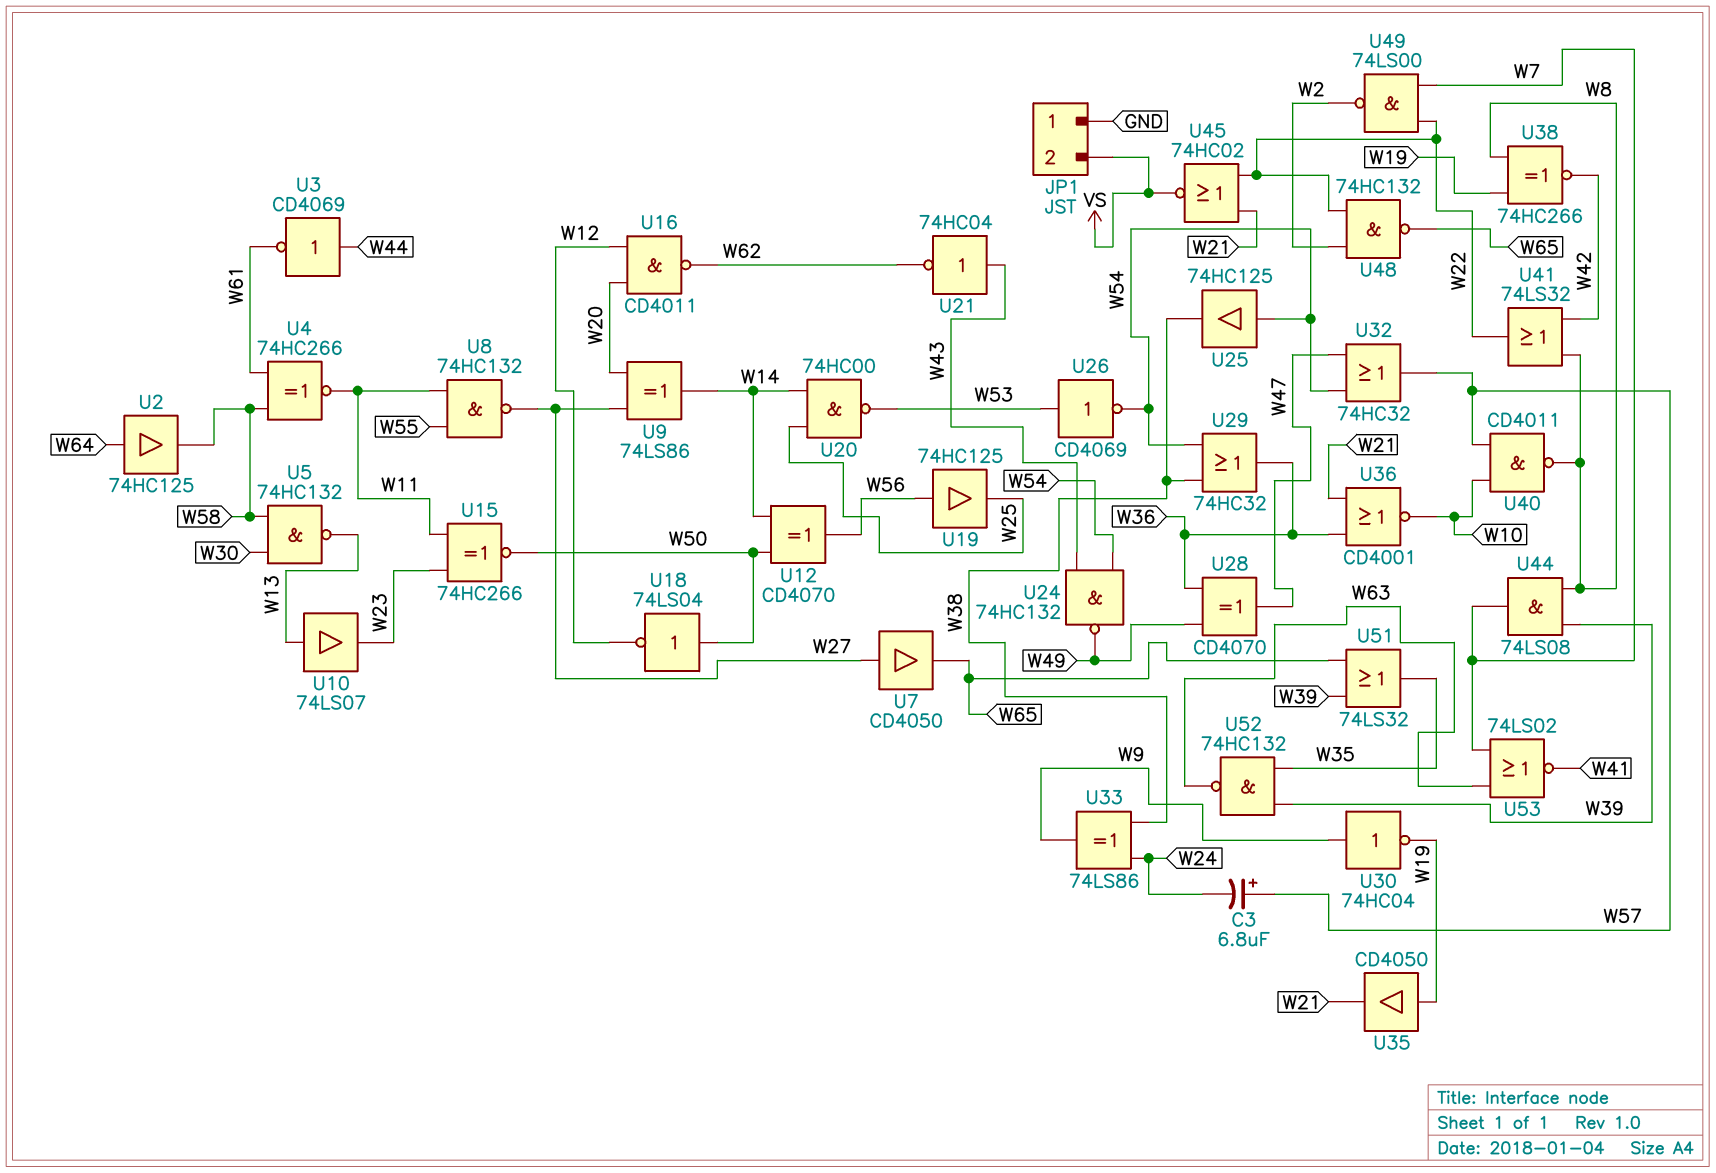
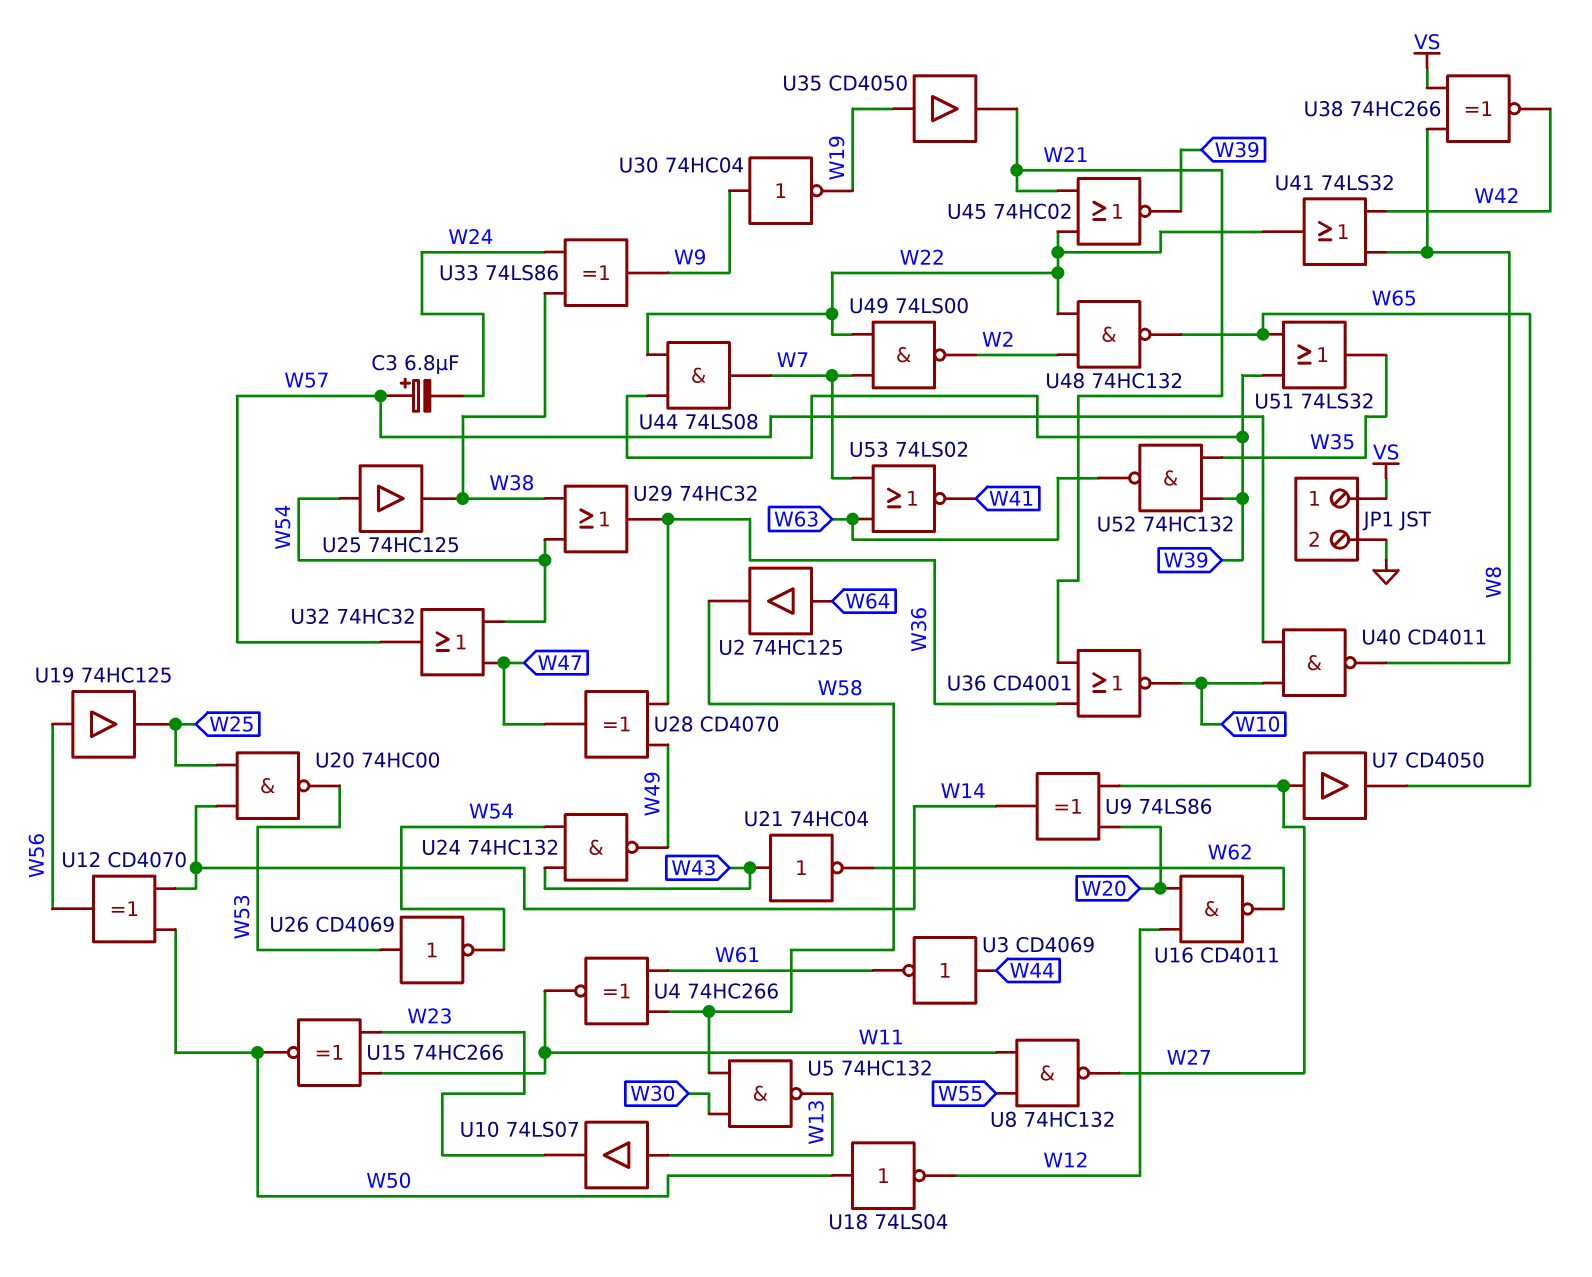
JP1 pin 1: GND -> VS
JP1 pin 2: VS -> GND
U38: XNOR 74HC266 (in W8, in W19, out W42) -> XNOR 74HC266 (in VS, in W8, out W42)
U44: AND 74LS08 (in W8, in W39, out W7) -> AND 74LS08 (in W22, in W39, out W7)
U45: NOR 74HC02 (in W21, in W22, out VS) -> NOR 74HC02 (in W21, in W22, out W39)

